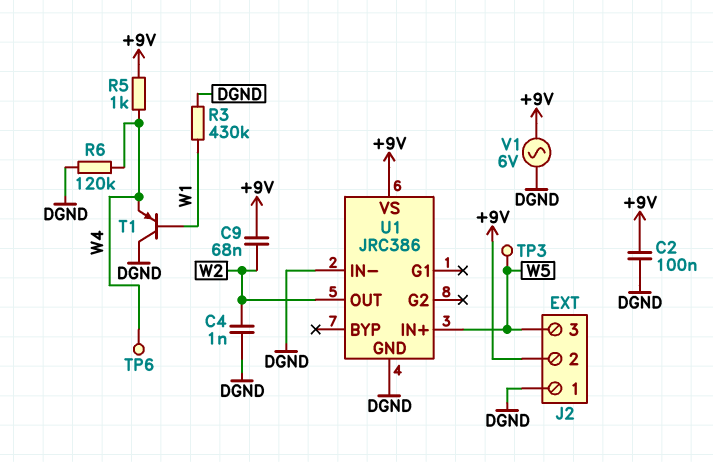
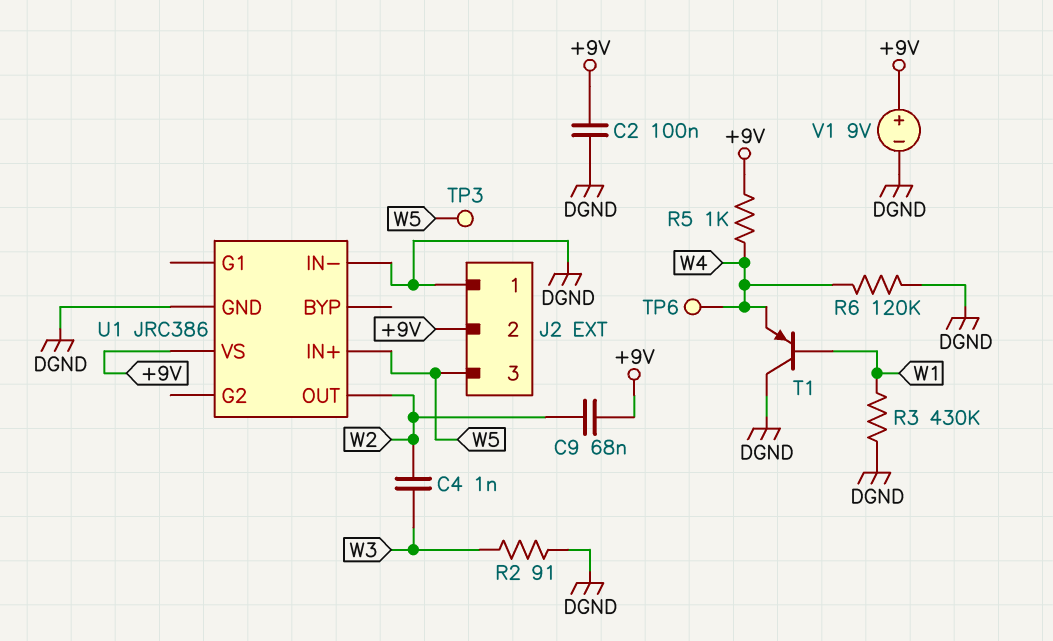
C4: 1nF (DGND, W2) -> 1nF (W2, W3)
R2: none -> 91 (DGND, W3)
V1: AC 6V (+9V, DGND) -> 9V (plus +9V, minus DGND)

